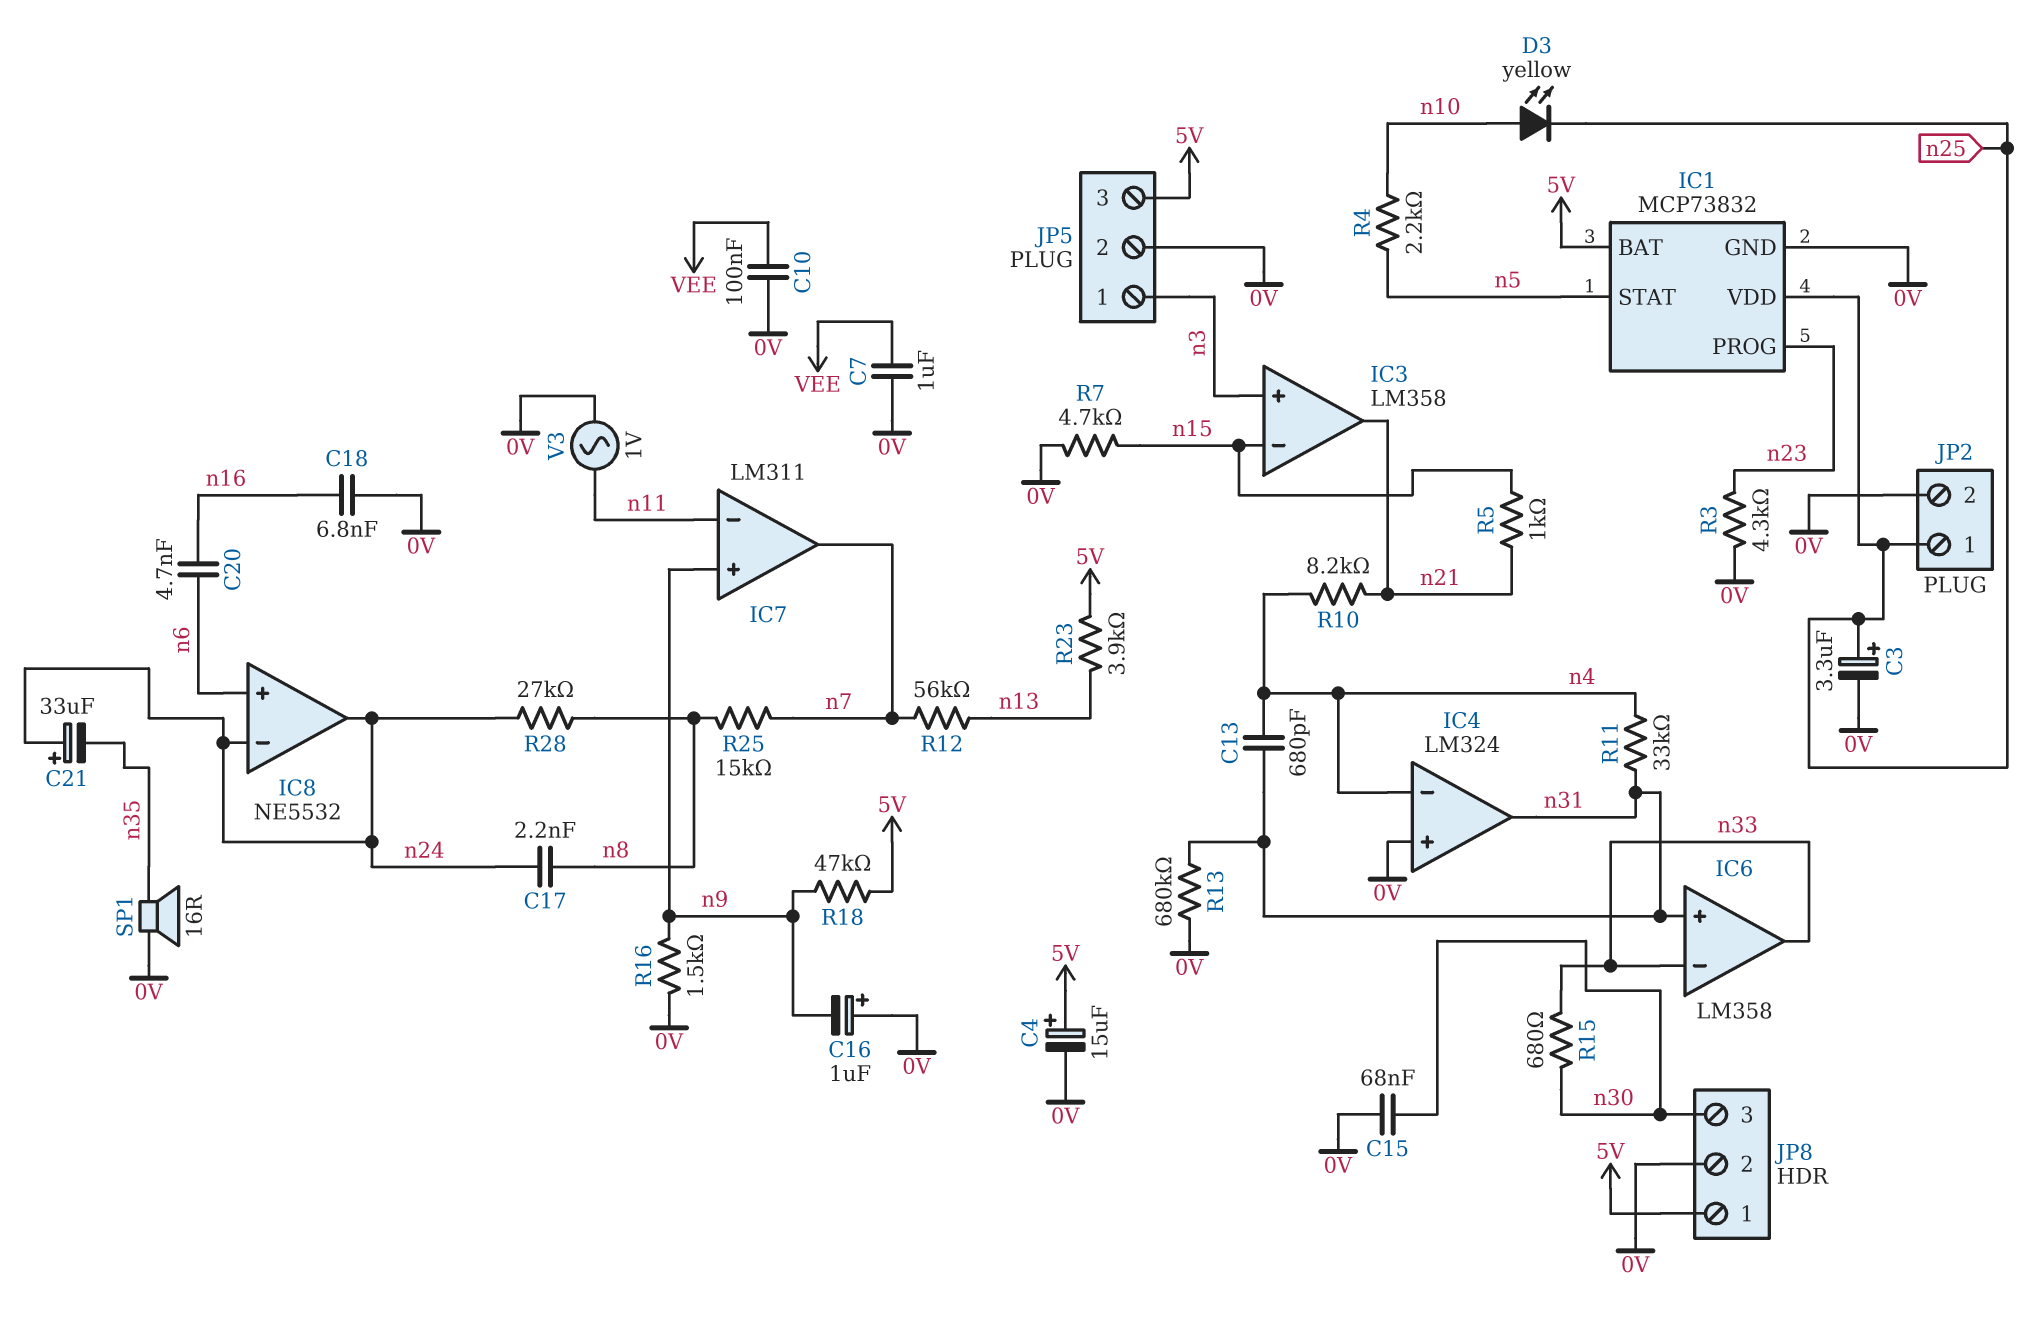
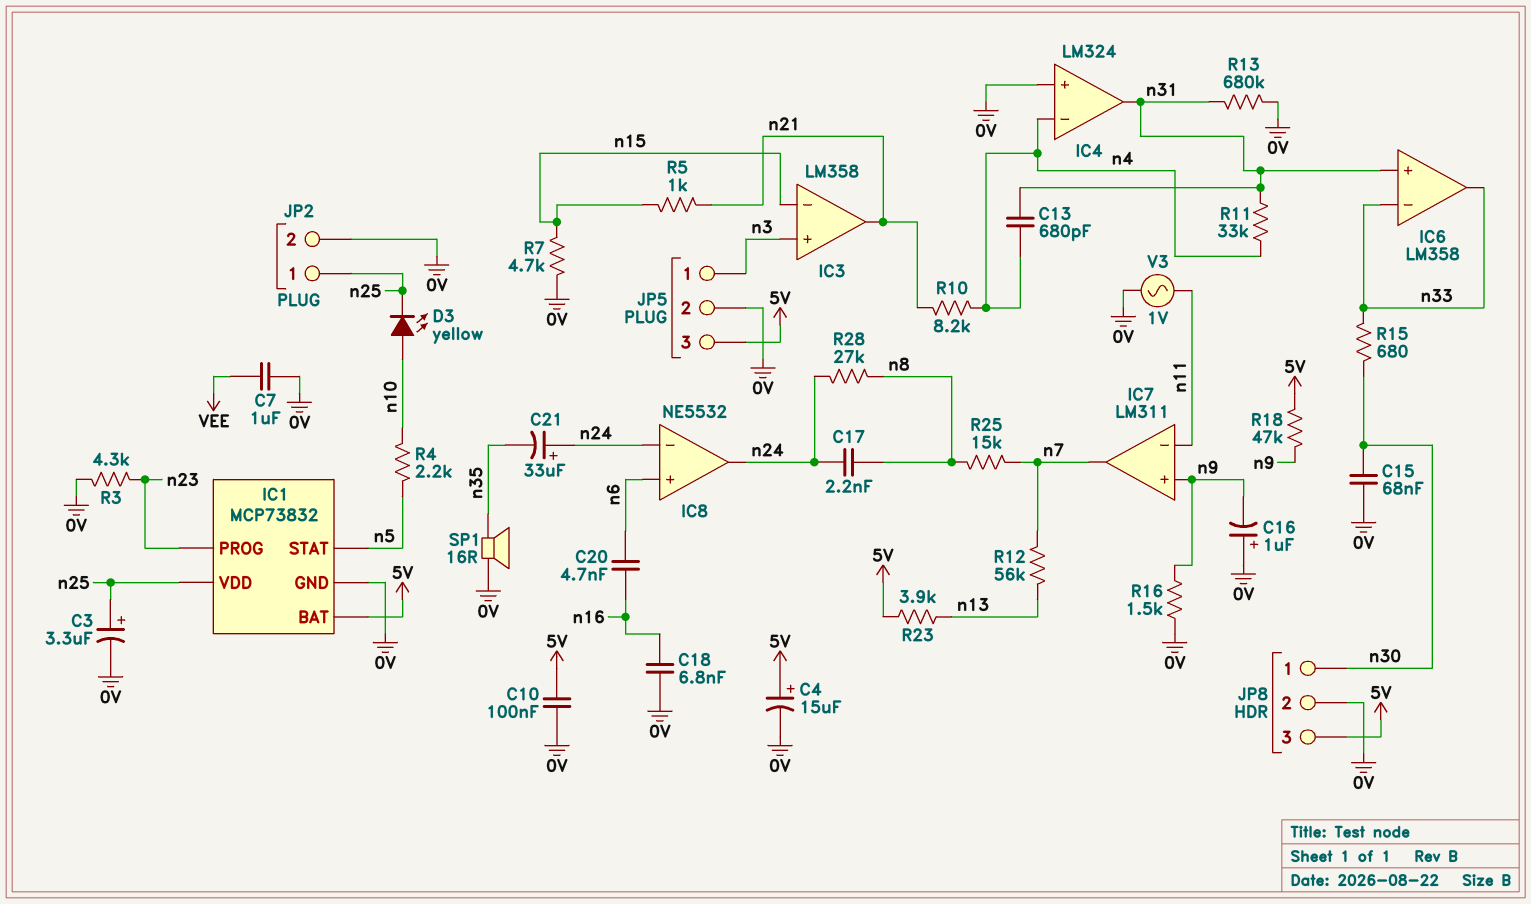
C10: 100nF (0V, VEE) -> 100nF (0V, 5V)
JP8 pin 1: 5V -> n30
JP8 pin 3: n30 -> 5V

